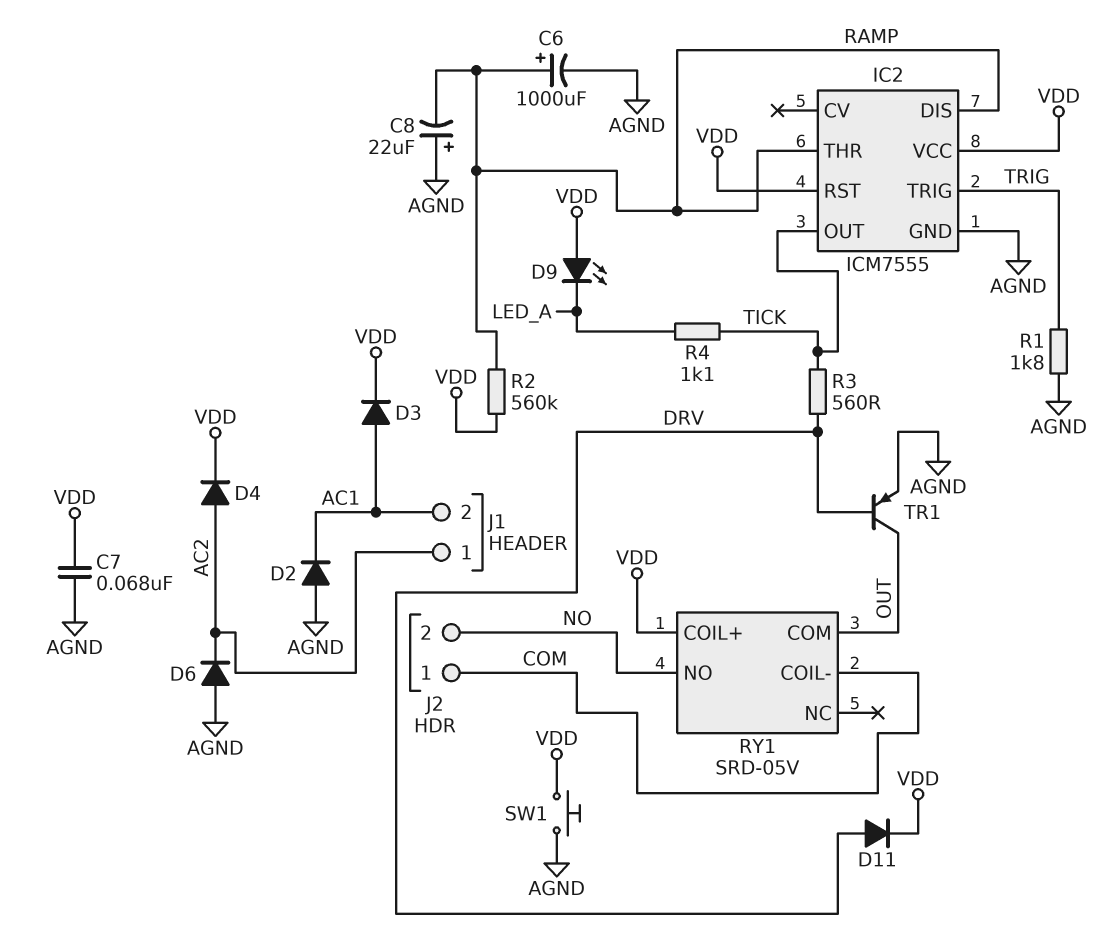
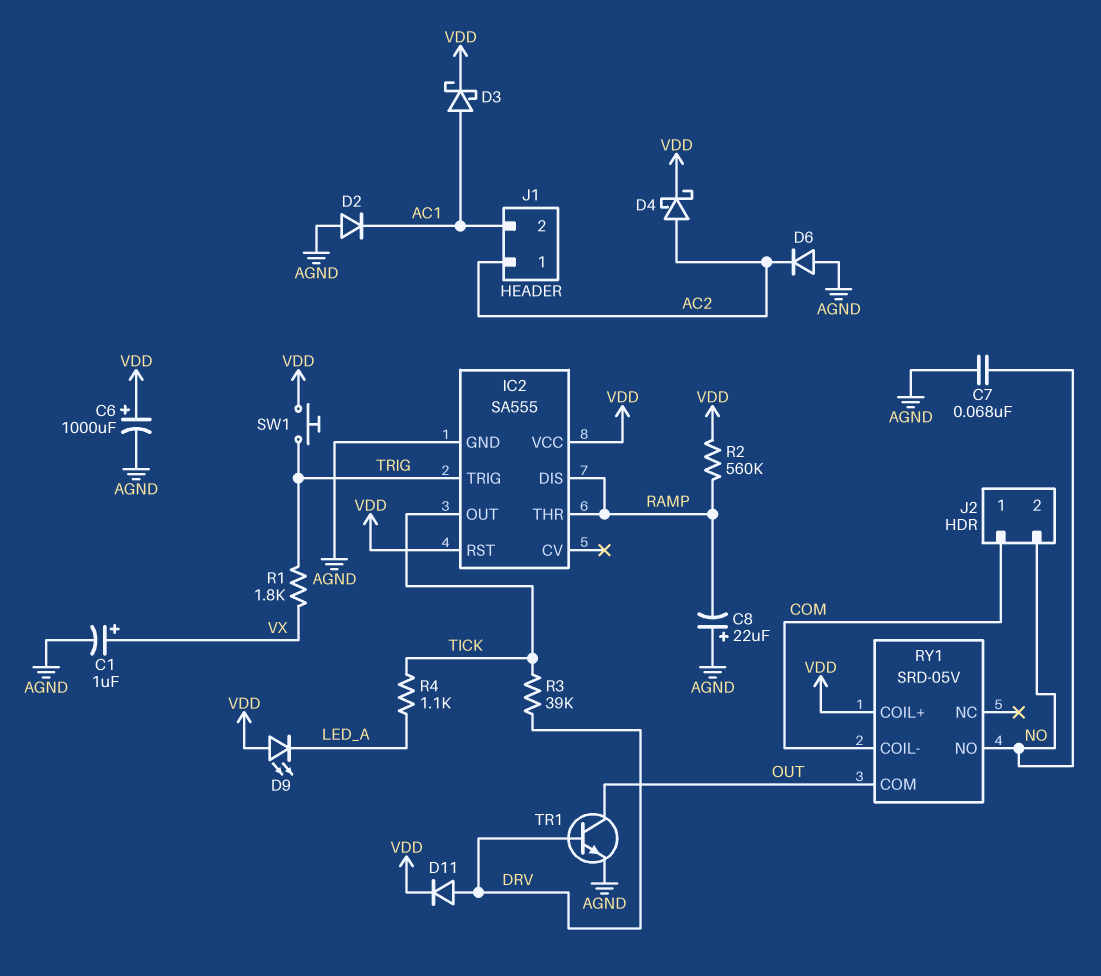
C1: none -> 1uF (plus VX, minus AGND)
C6: 1000uF (plus RAMP, minus AGND) -> 1000uF (plus VDD, minus AGND)
C7: 68nF (AGND, VDD) -> 68nF (AGND, NO)
D3: diode (A AC1, K VDD) -> schottky (A AC1, K VDD)
D4: diode (A AC2, K VDD) -> schottky (A AC2, K VDD)
IC2: ICM7555 -> SA555
R1: 1.8k (AGND, TRIG) -> 1.8k (TRIG, VX)
R3: 560 (DRV, TICK) -> 39k (DRV, TICK)
SW1: button (AGND, VDD) -> button (TRIG, VDD)
TR1: PNP (B DRV, C OUT, E AGND) -> NPN (B DRV, C OUT, E AGND)

